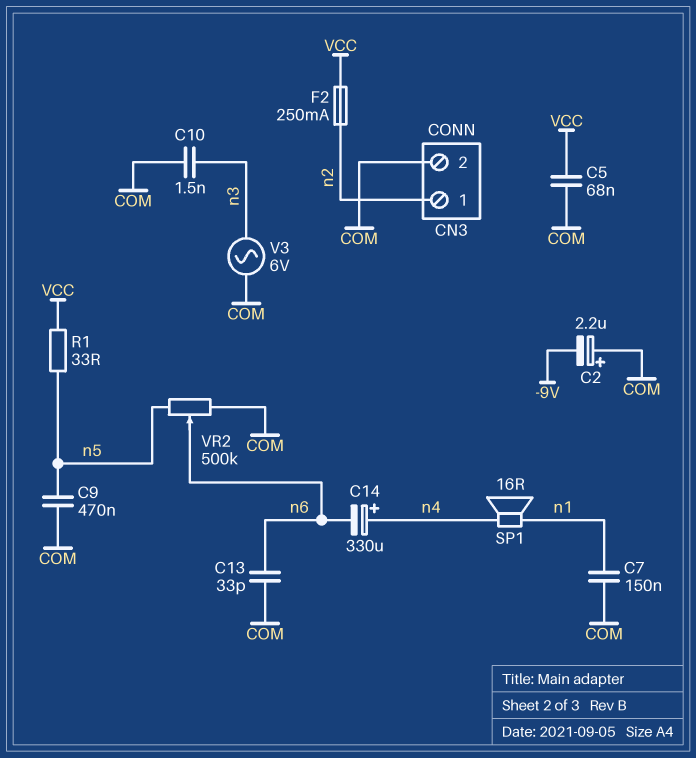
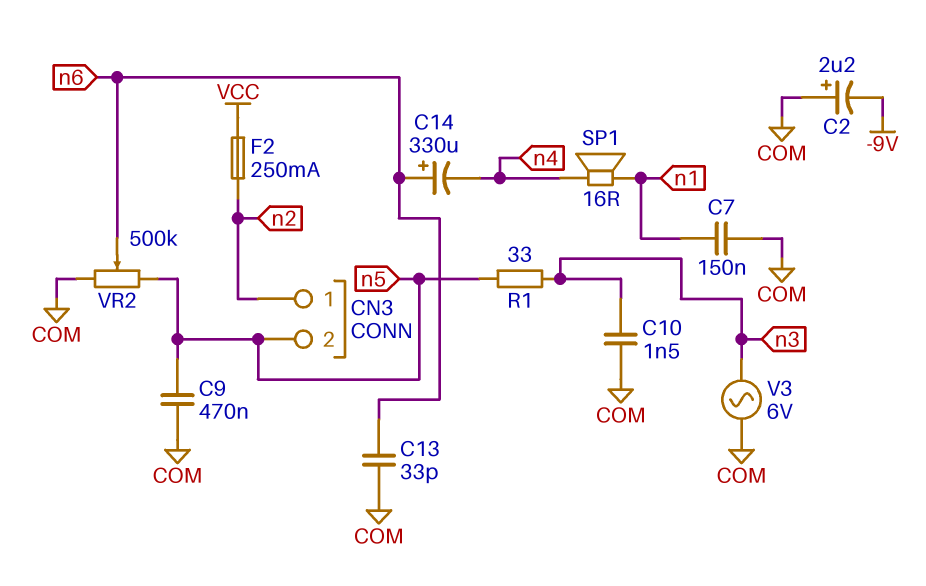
C5: 68nF (COM, VCC) -> none
C14: 330uF (plus n4, minus n6) -> 330uF (plus n6, minus n4)
CN3 pin 2: COM -> n5
R1: 33 (VCC, n5) -> 33 (n3, n5)

